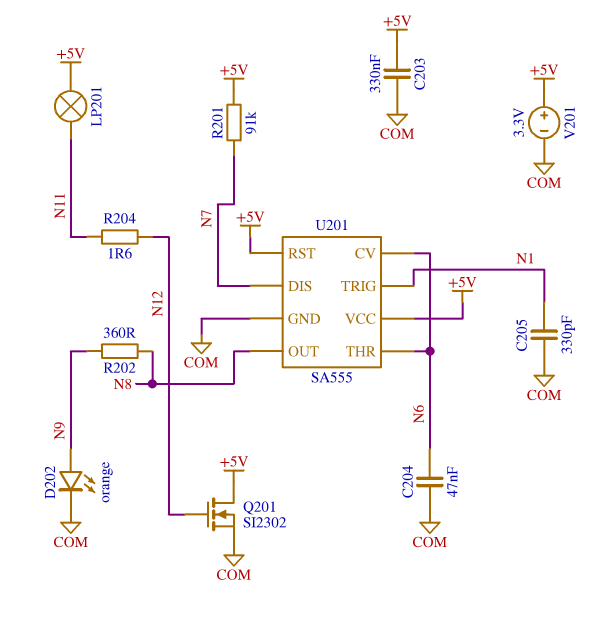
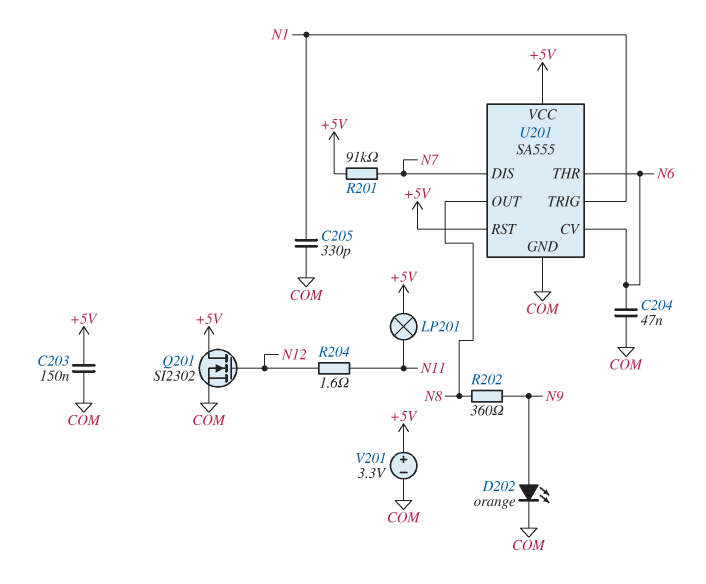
C203: 330nF (+5V, COM) -> 150nF (+5V, COM)

